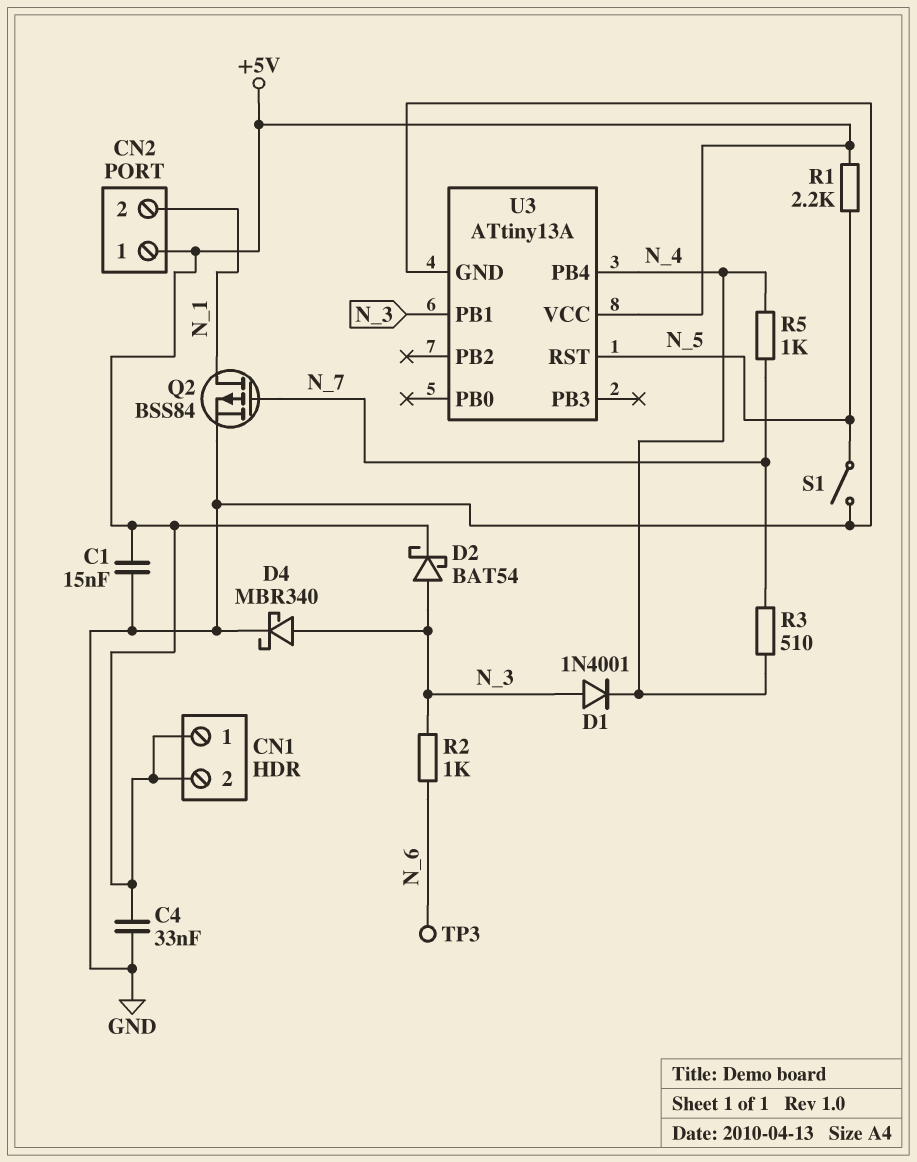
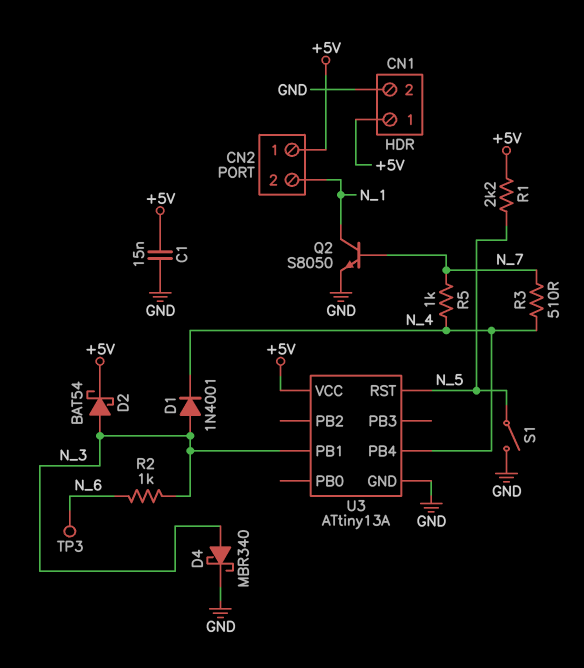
C4: 33nF (+5V, GND) -> none
CN1 pin 2: +5V -> GND
Q2: PMOS BSS84 (G N_7, D N_1, S GND) -> NPN S8050 (B N_7, C N_1, E GND)

